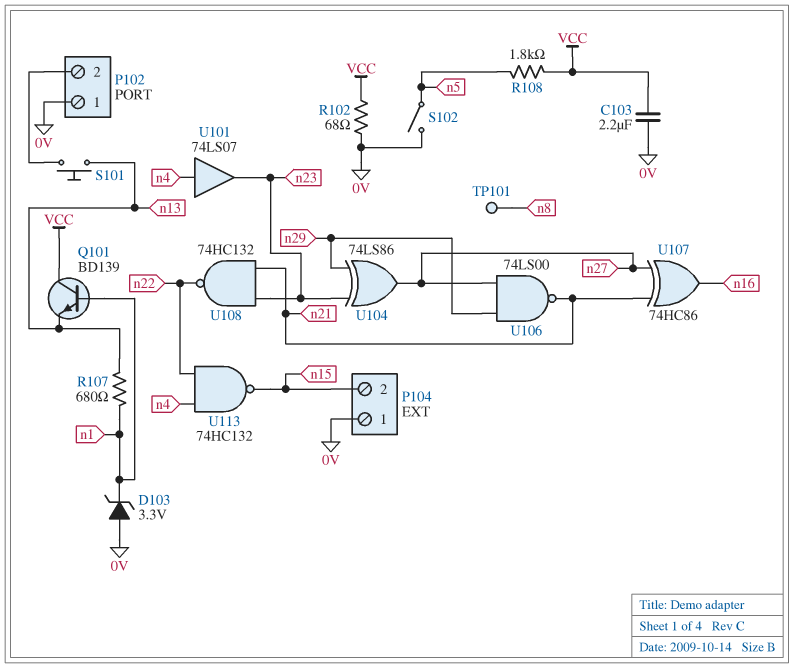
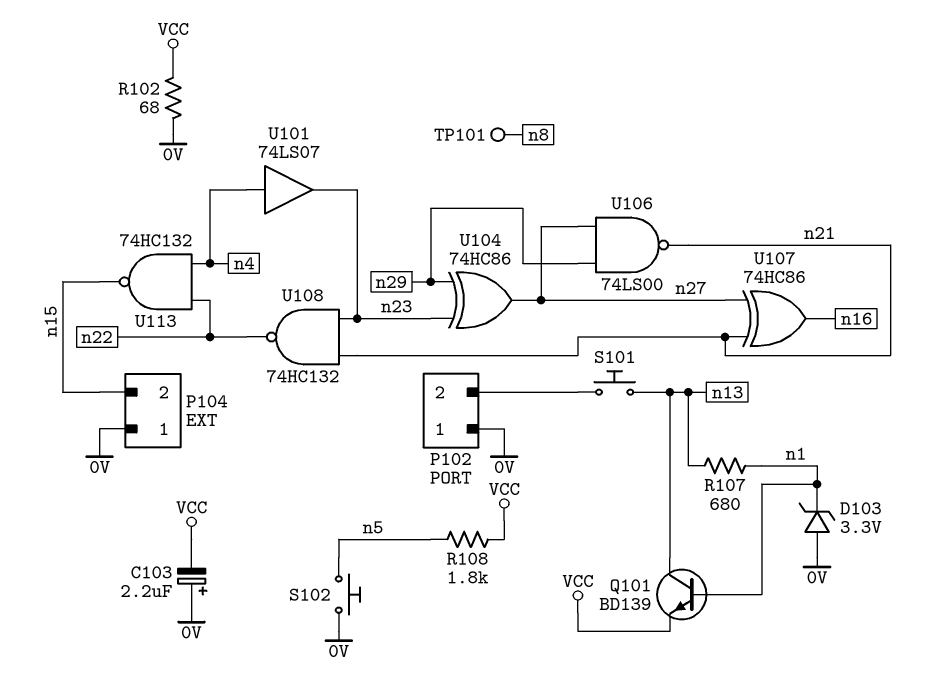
C103: 2.2uF (0V, VCC) -> 2.2uF (plus 0V, minus VCC)
Q101: NPN BD139 (B n1, C VCC, E n13) -> NPN BD139 (B n1, C n13, E VCC)
S102: switch (0V, n5) -> button (0V, n5)
U104: XOR 74LS86 (in n23, in n29, out n27) -> XOR 74HC86 (in n23, in n29, out n27)

